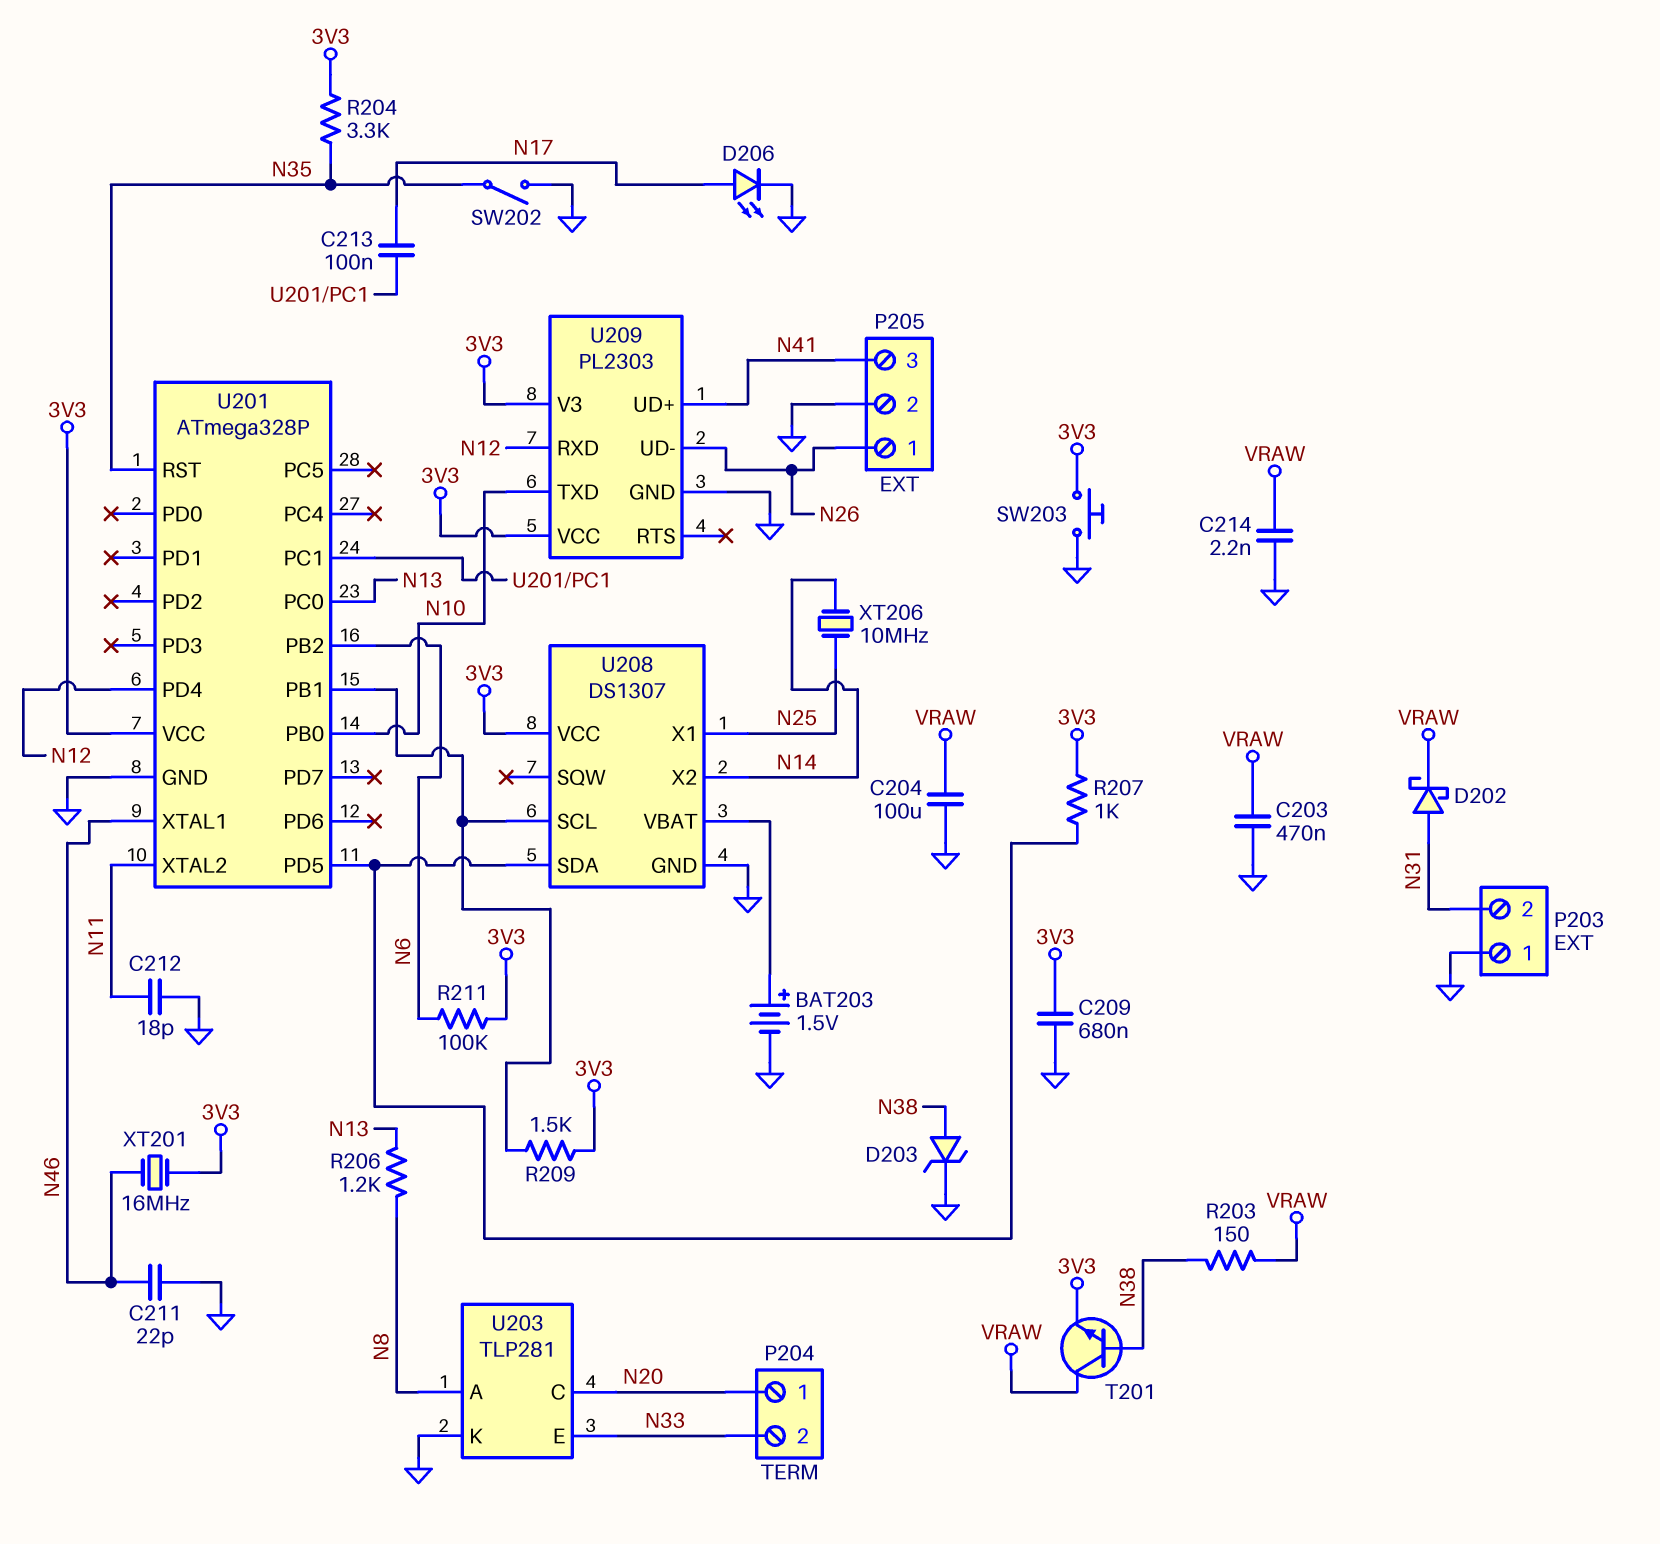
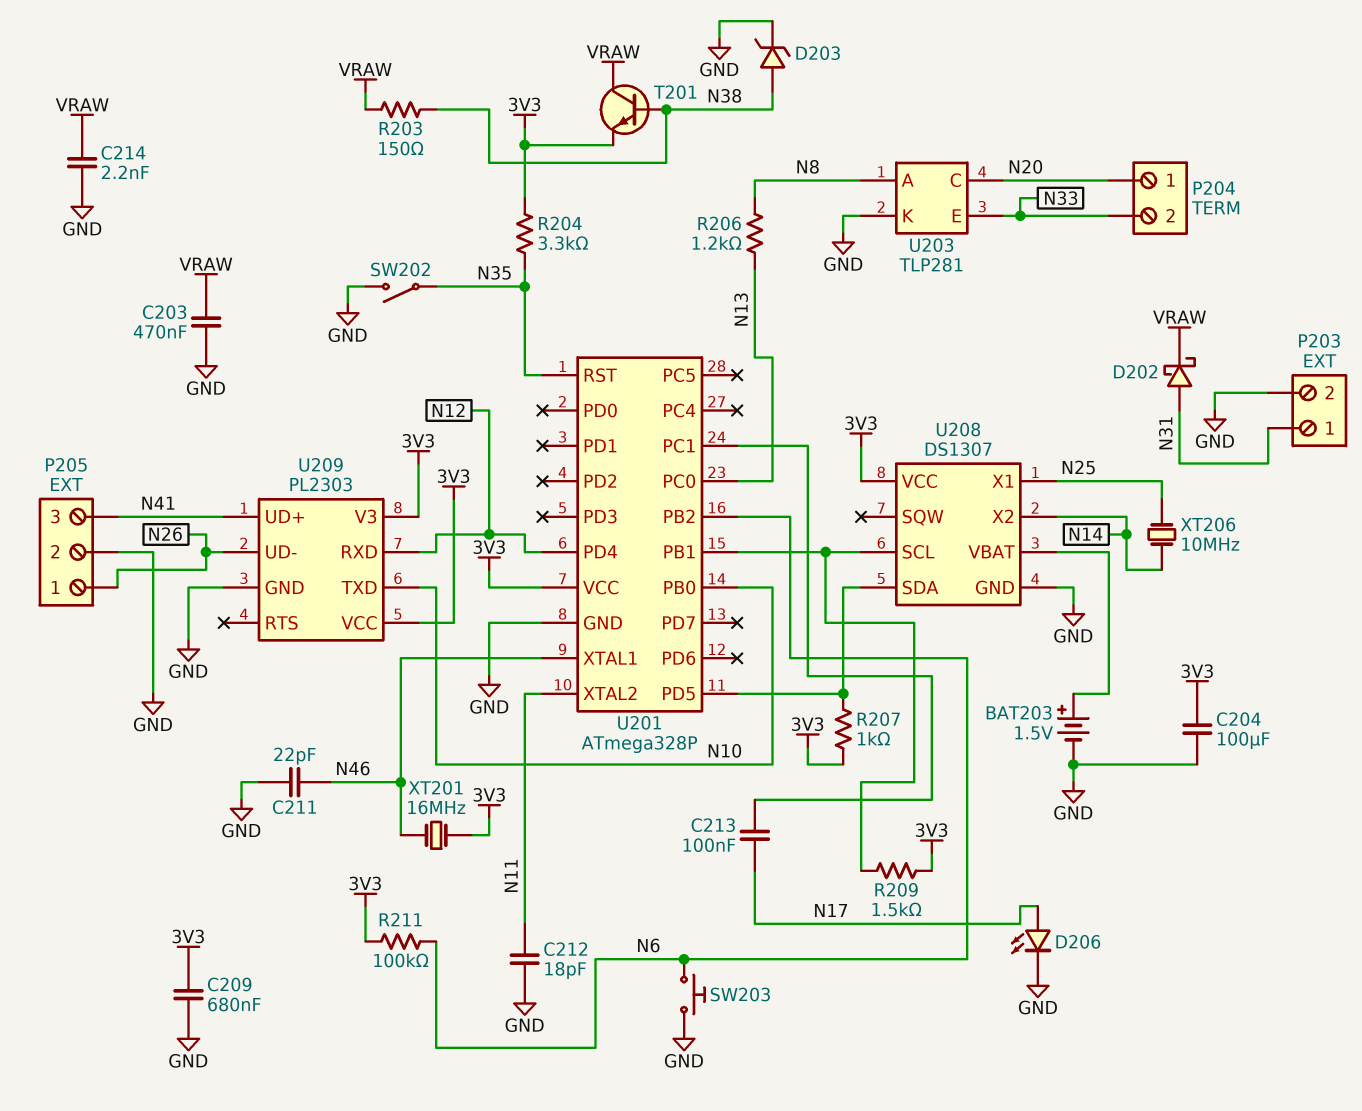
C204: 100uF (GND, VRAW) -> 100uF (3V3, GND)
P203 pin 1: GND -> N31
P203 pin 2: N31 -> GND
SW203: button (3V3, GND) -> button (GND, N6)

